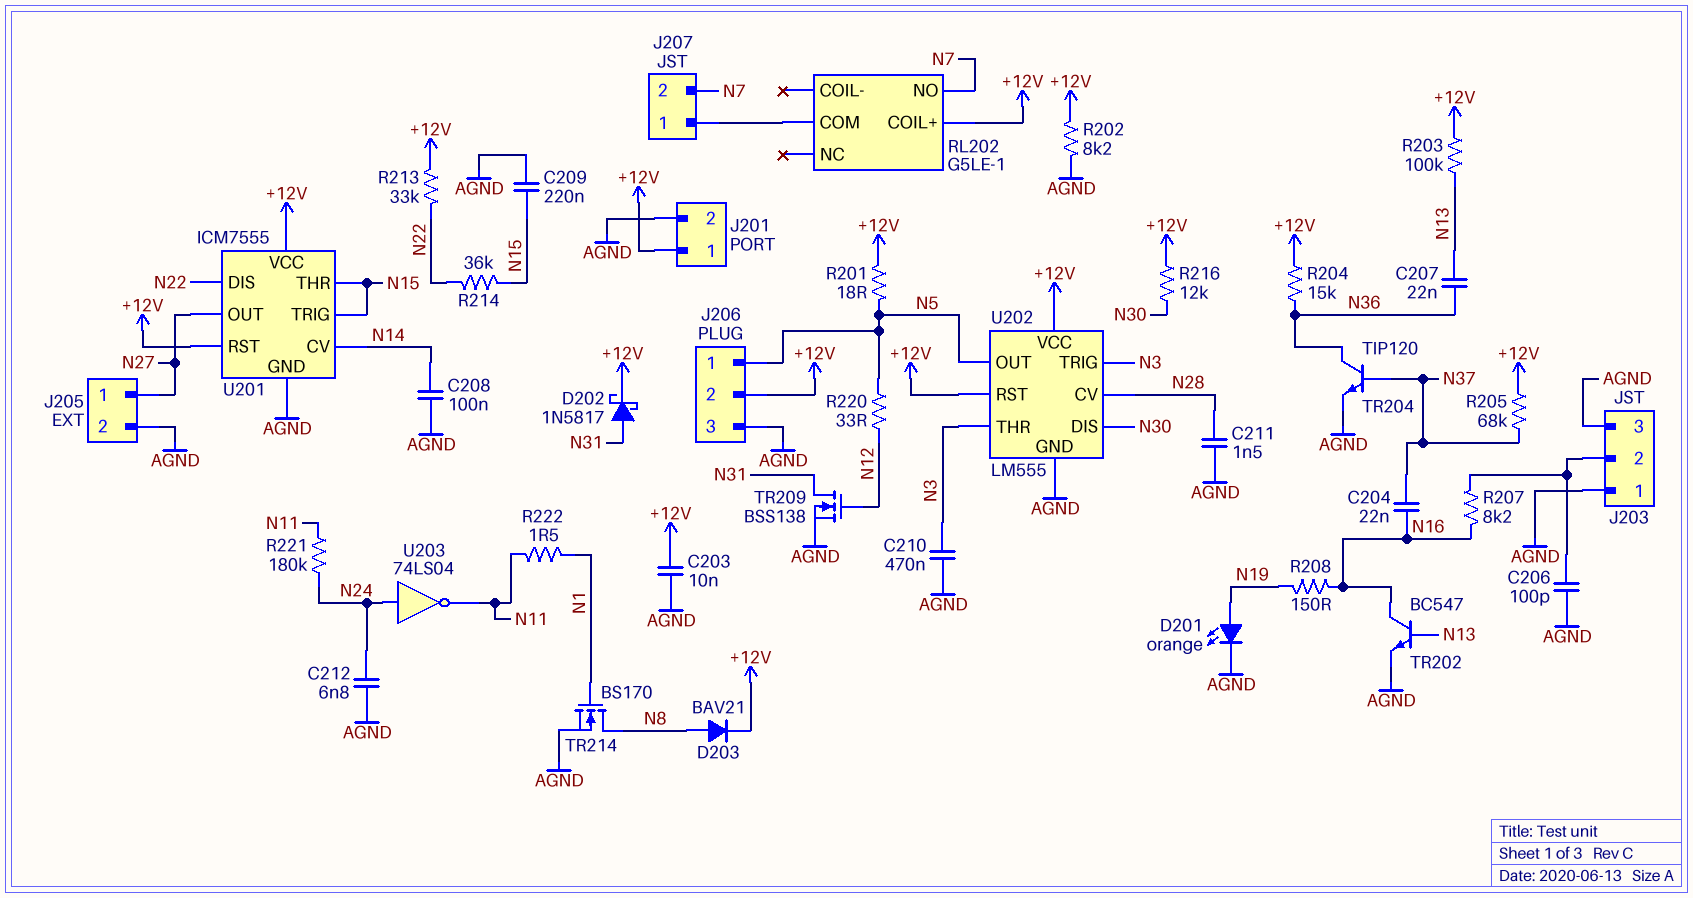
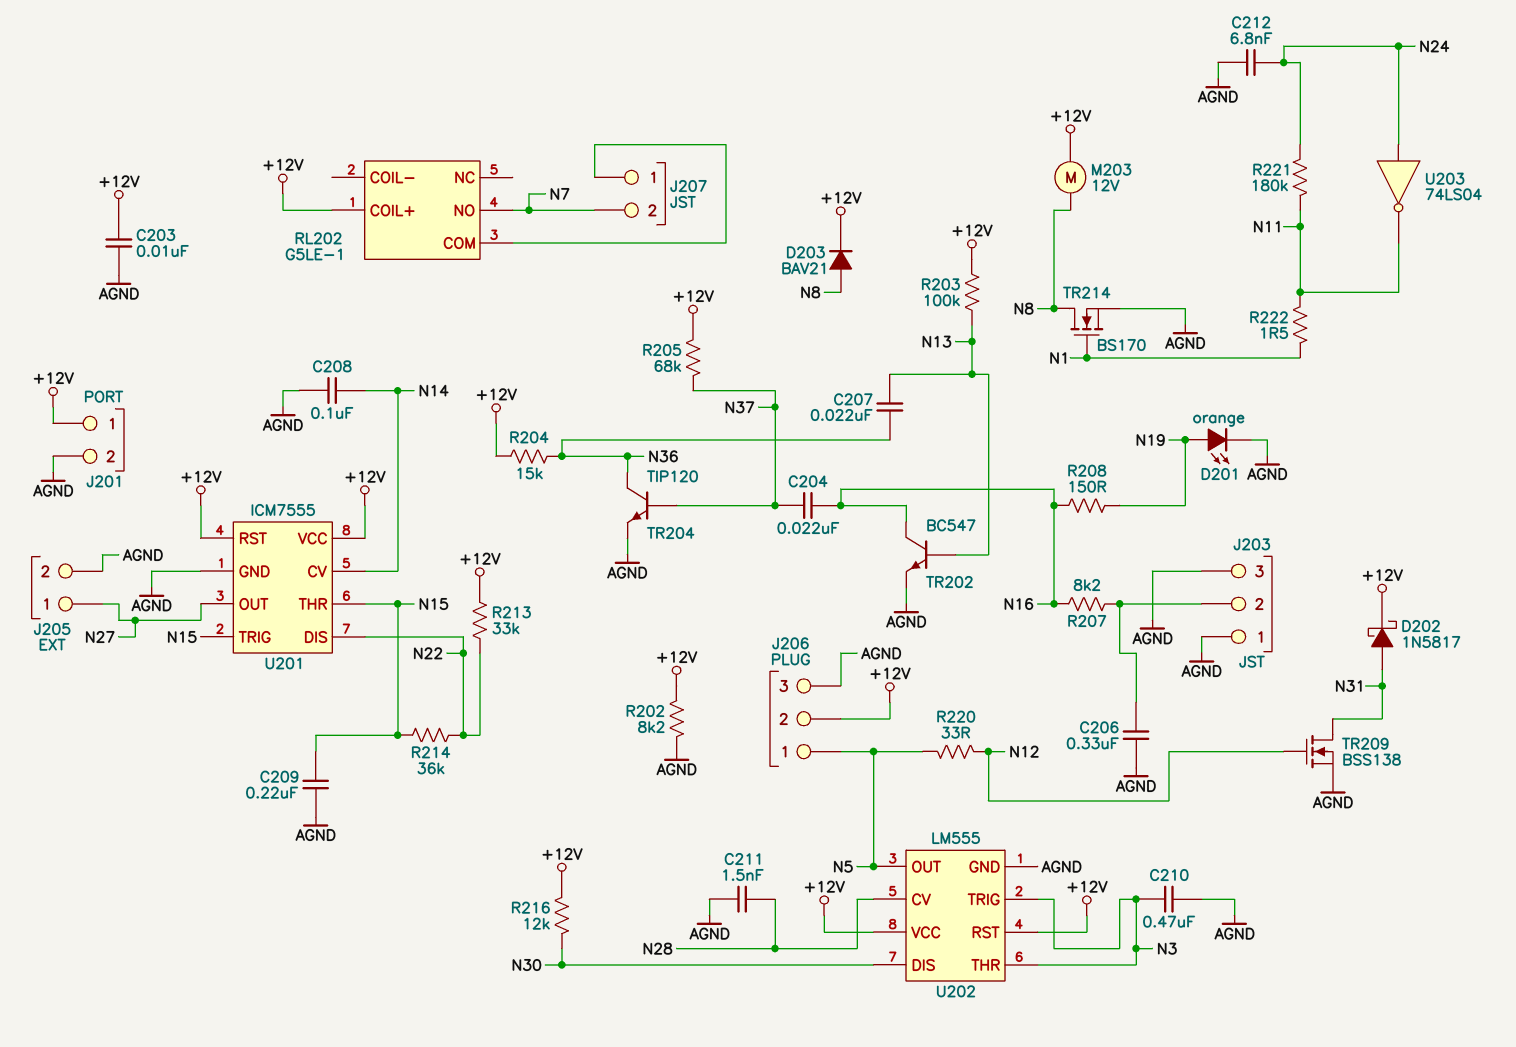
C206: 100pF (AGND, J203/2) -> 330nF (AGND, J203/2)
M203: none -> motor 12V (+12V, N8)
R201: 18 (+12V, N5) -> none

